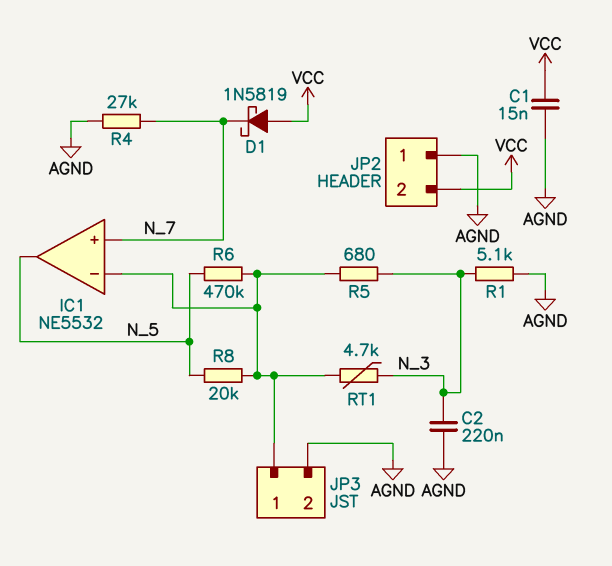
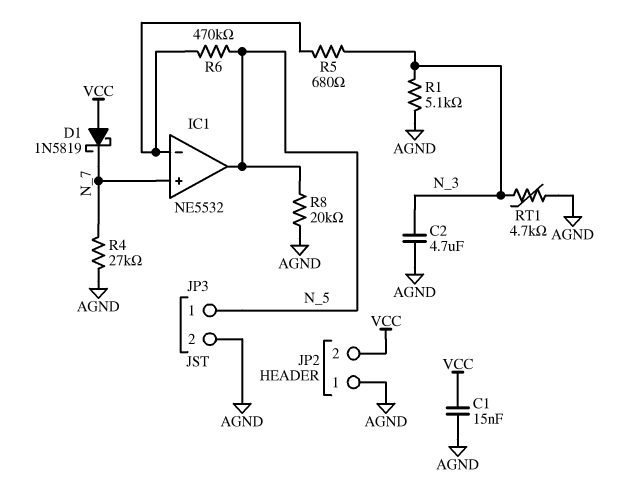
C2: 220nF (AGND, N_3) -> 4.7uF (AGND, N_3)
JP3 pin 1: IC1/in- -> N_5
R8: 20k (IC1/in-, N_5) -> 20k (AGND, N_5)
RT1: 4.7k (IC1/in-, N_3) -> 4.7k (AGND, N_3)

